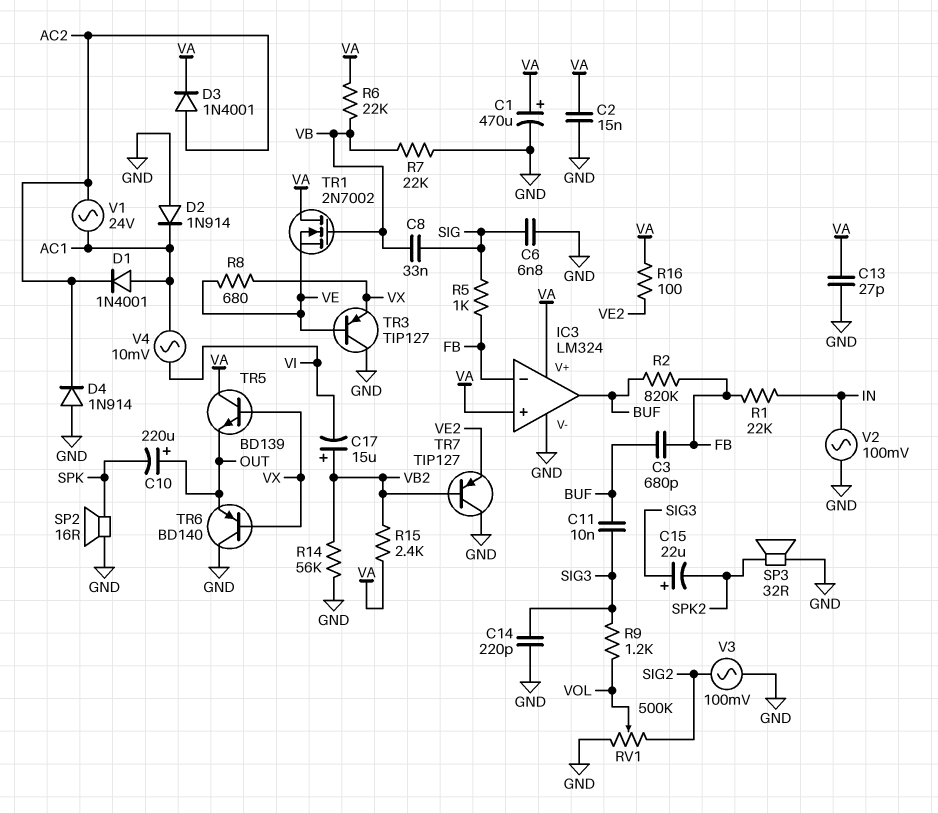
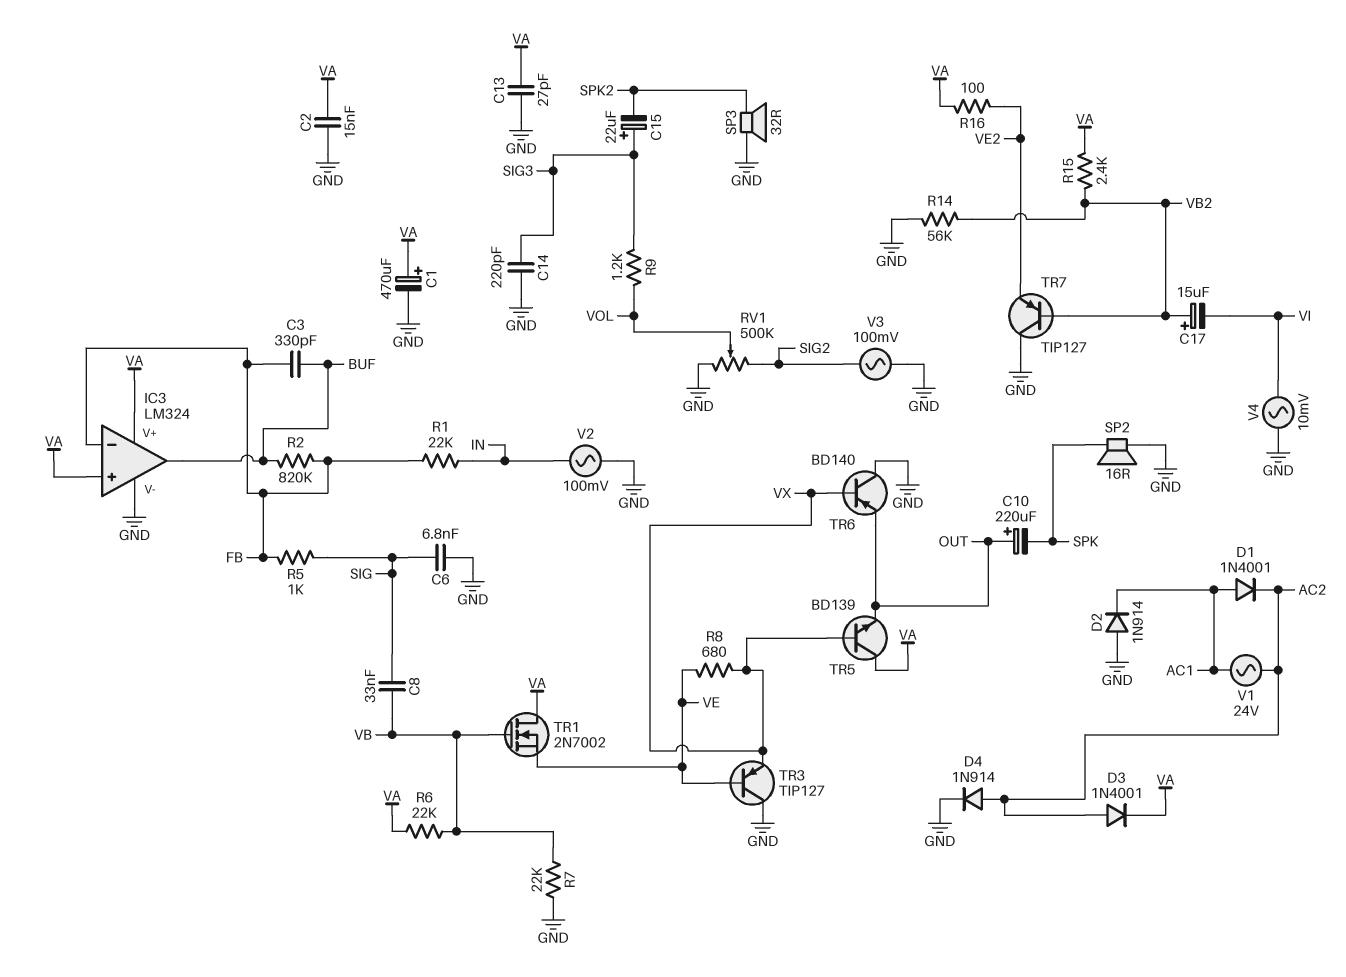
C3: 680pF (BUF, FB) -> 330pF (BUF, FB)
C11: 10nF (BUF, SIG3) -> none
D4: diode 1N914 (A GND, K AC2) -> diode 1N914 (A AC2, K GND)
V4: AC 10mV (AC1, VI) -> AC 10mV (GND, VI)

